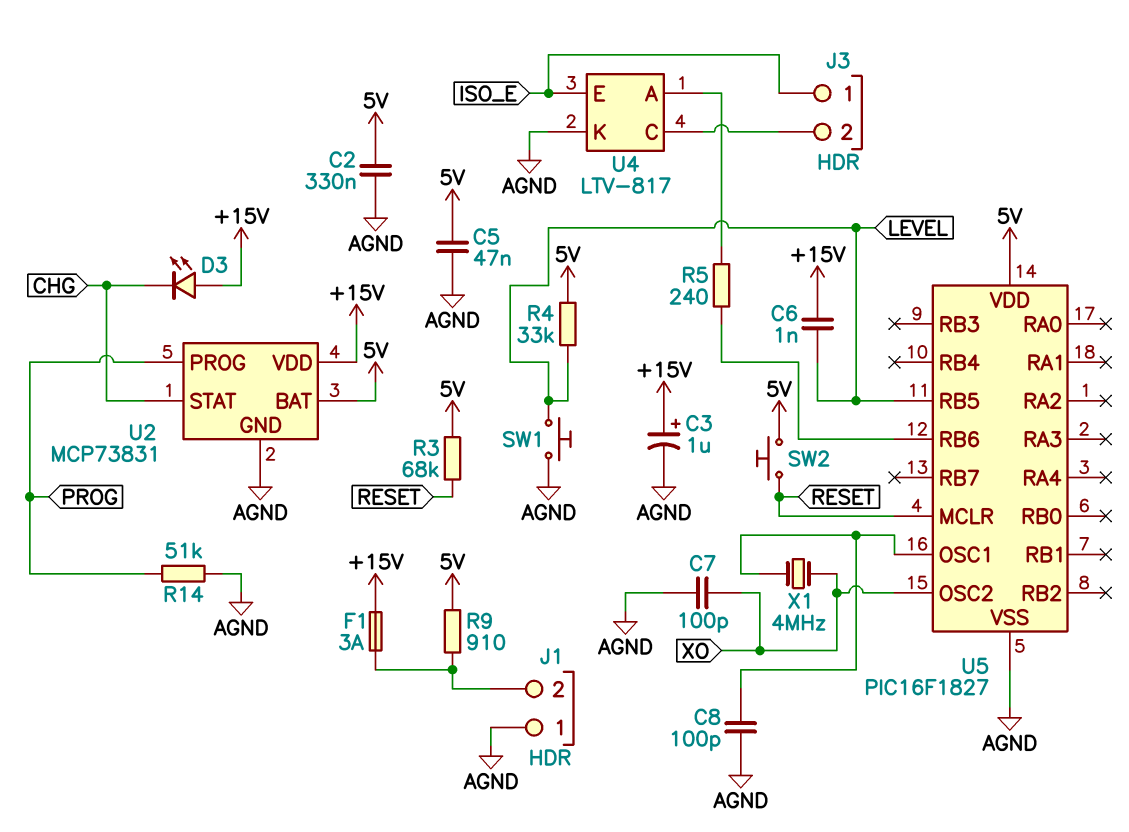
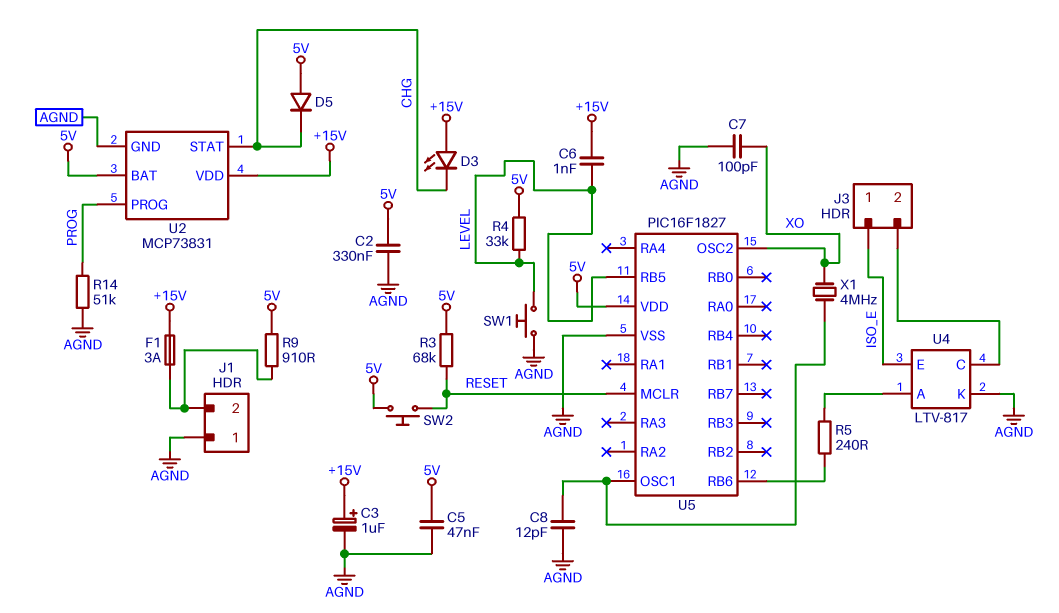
C8: 100pF (AGND, U5/OSC1) -> 12pF (AGND, U5/OSC1)
D5: none -> diode (A 5V, K CHG)

